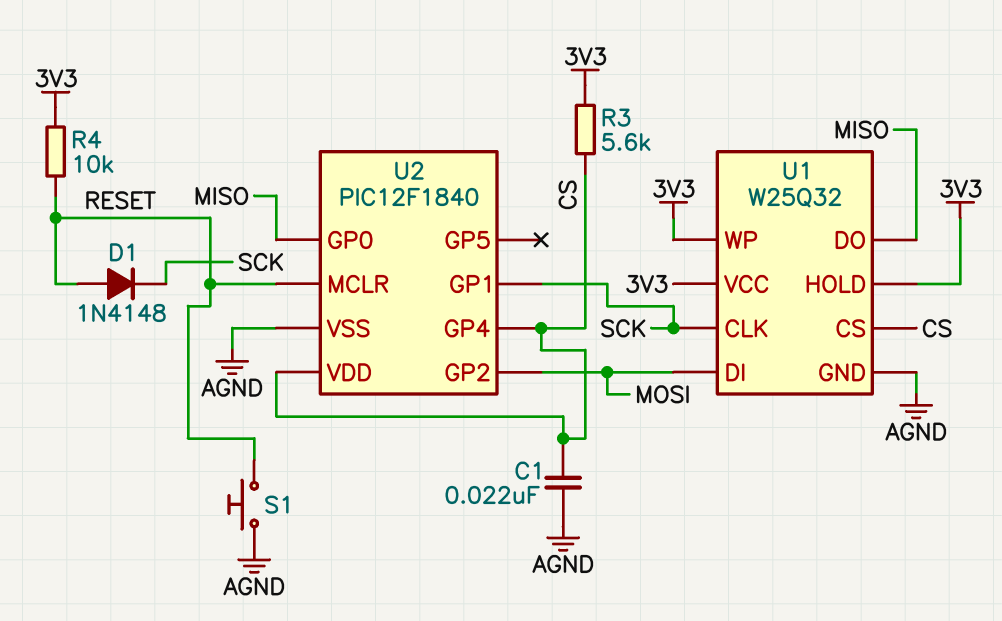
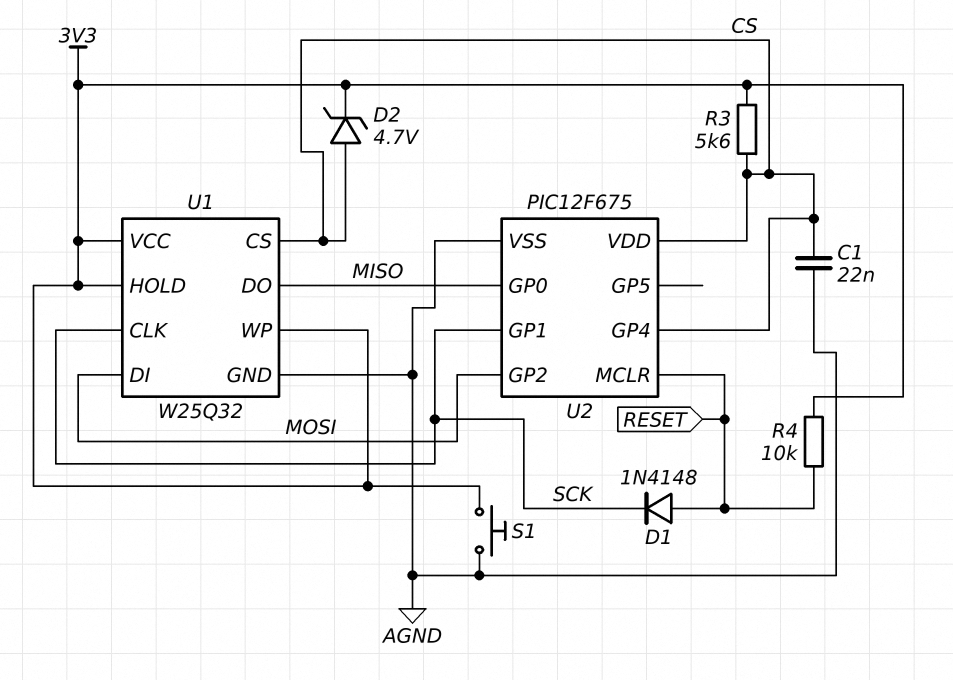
D2: none -> zener 4.7V (A CS, K 3V3)
S1: button (AGND, RESET) -> button (3V3, AGND)
U2: PIC12F1840 -> PIC12F675

